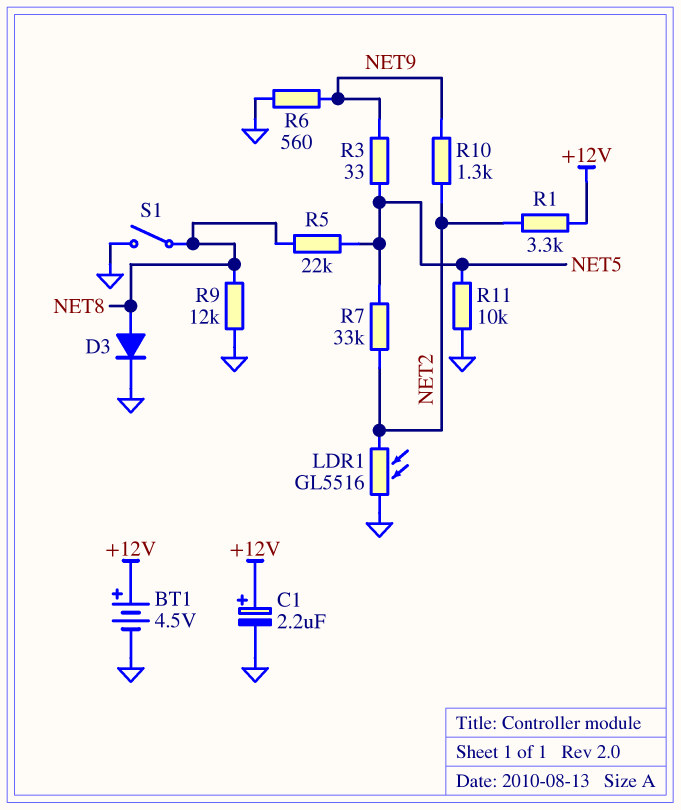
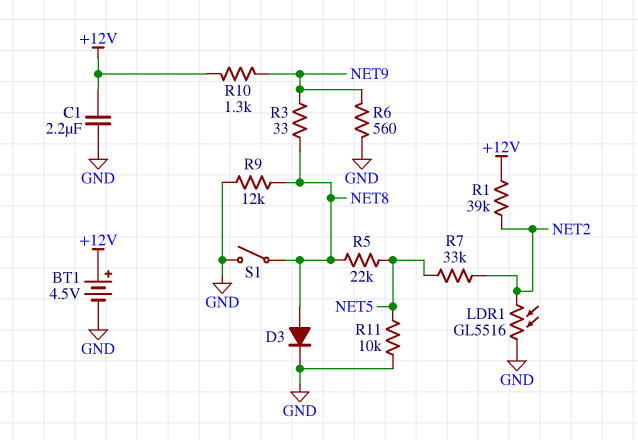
C1: 2.2uF (plus +12V, minus GND) -> 2.2uF (+12V, GND)
R1: 3.3k (+12V, NET2) -> 39k (+12V, NET2)
R3: 33 (NET5, NET9) -> 33 (NET8, NET9)
R10: 1.3k (NET2, NET9) -> 1.3k (+12V, NET9)

